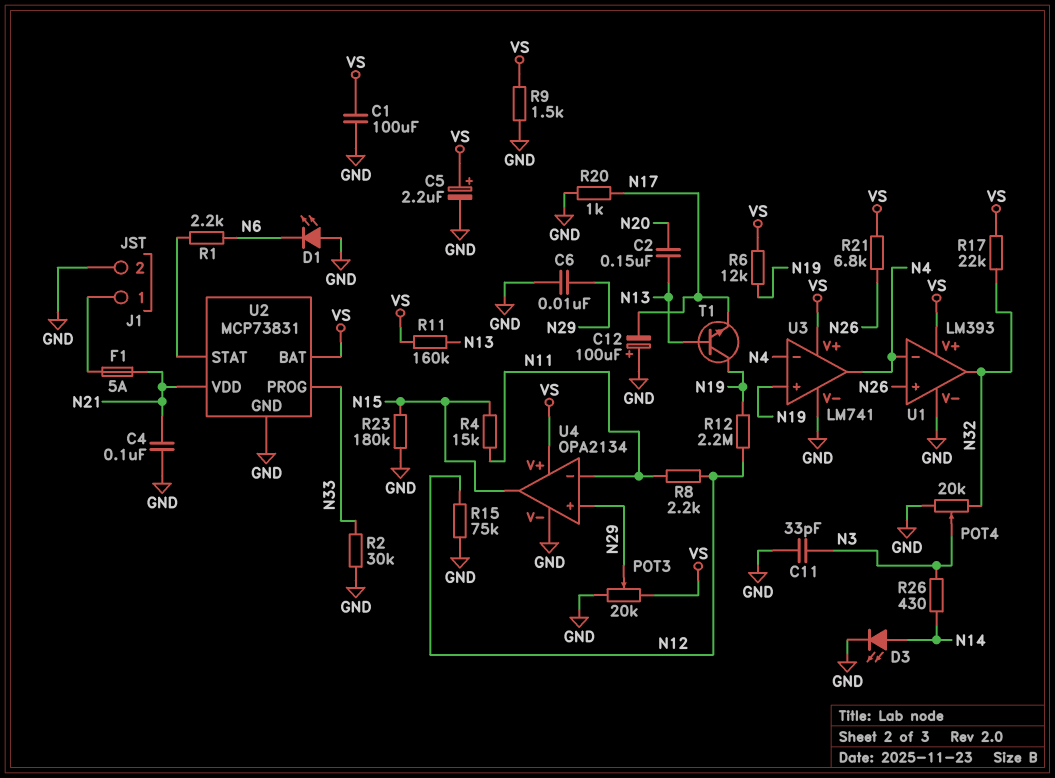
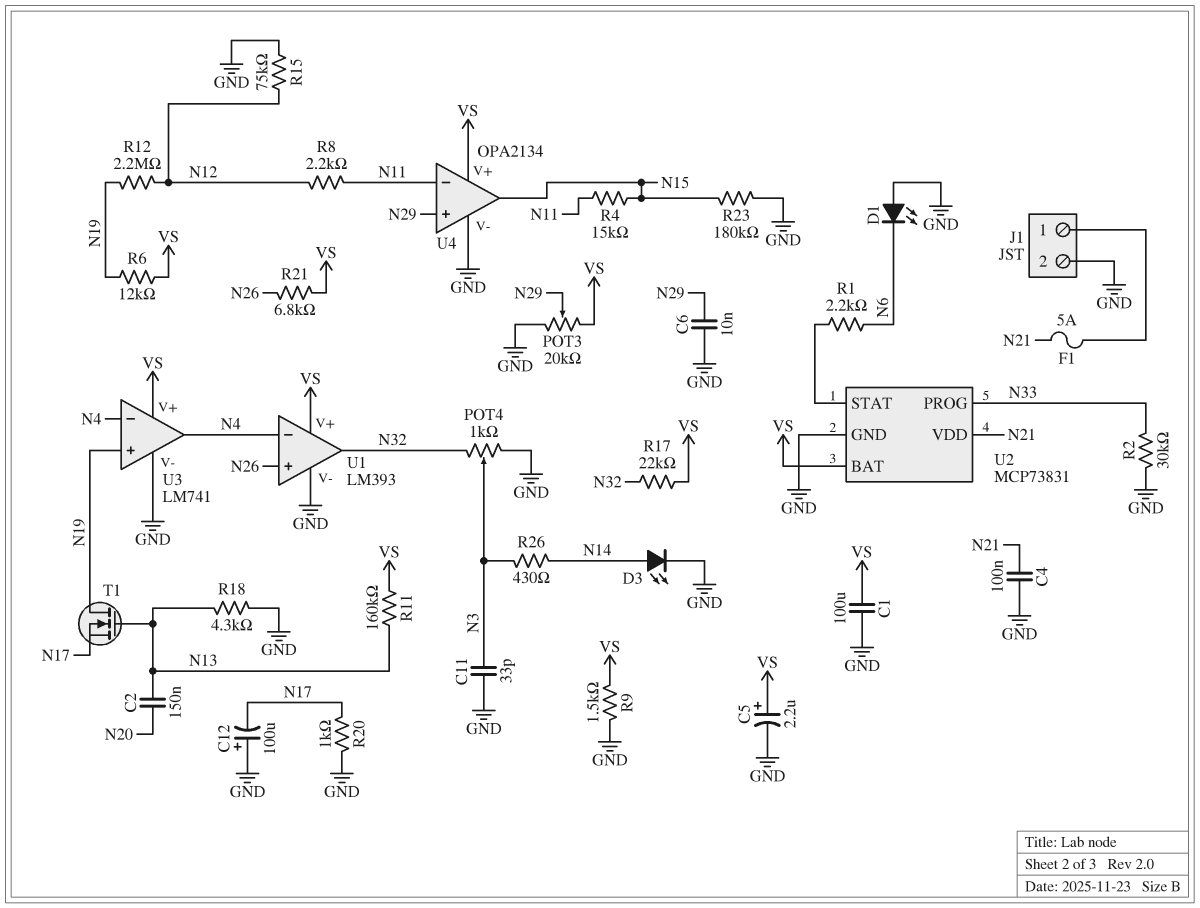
POT4: 20k (GND, N32, wiper N3) -> 1k (GND, N32, wiper N3)
R18: none -> 4.3k (GND, N13)
T1: NPN (B N13, C N19, E N17) -> NMOS (G N13, D N19, S N17)

